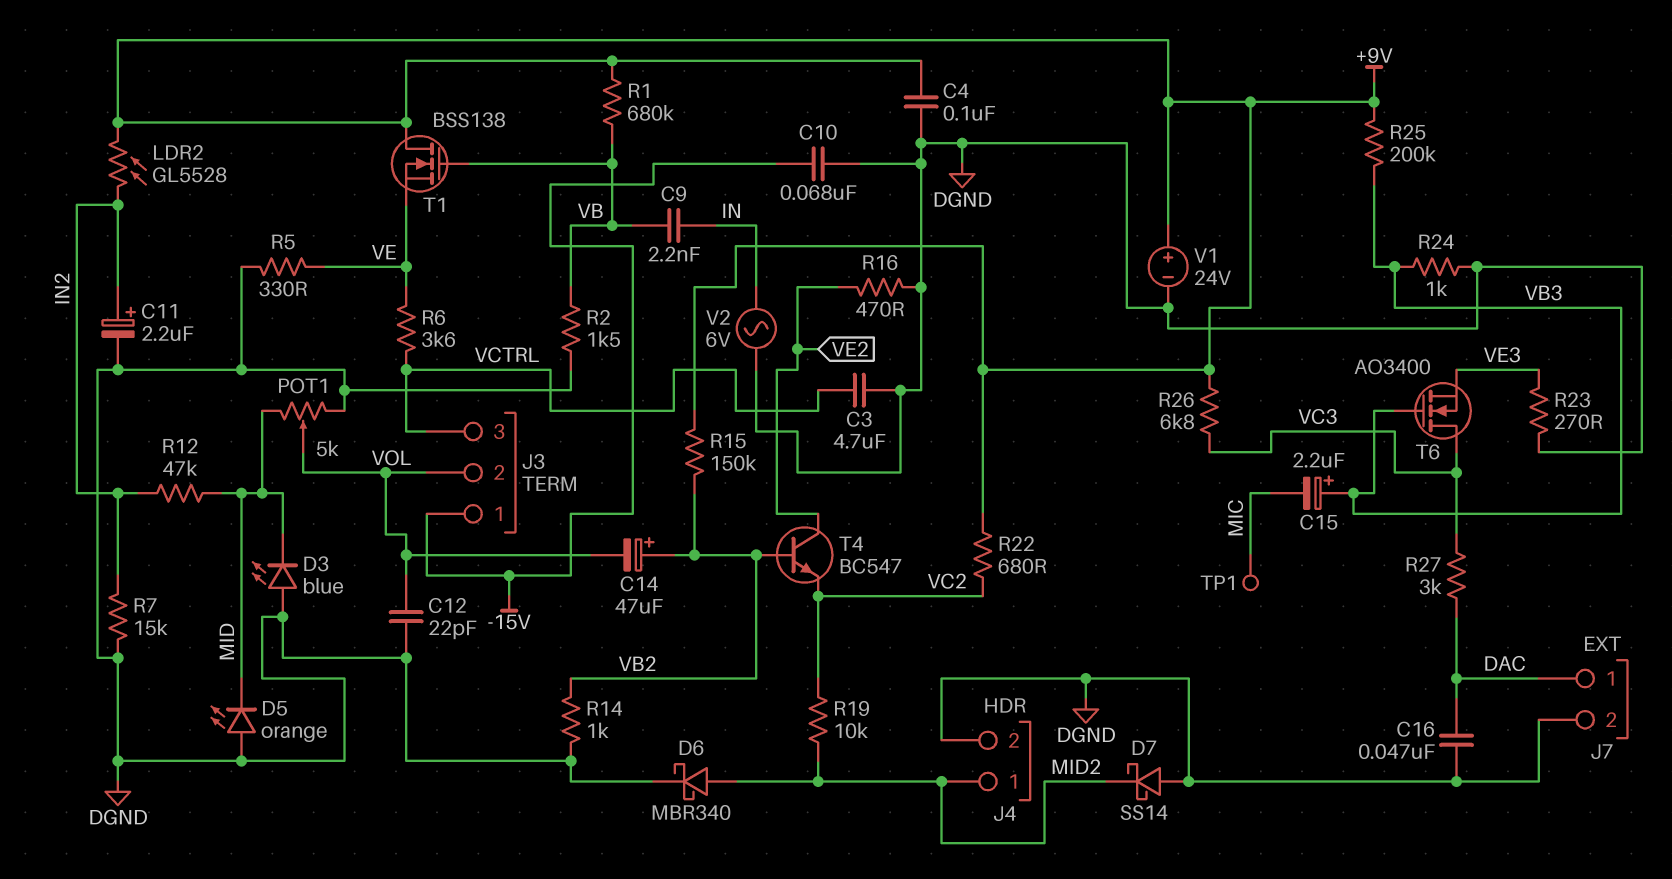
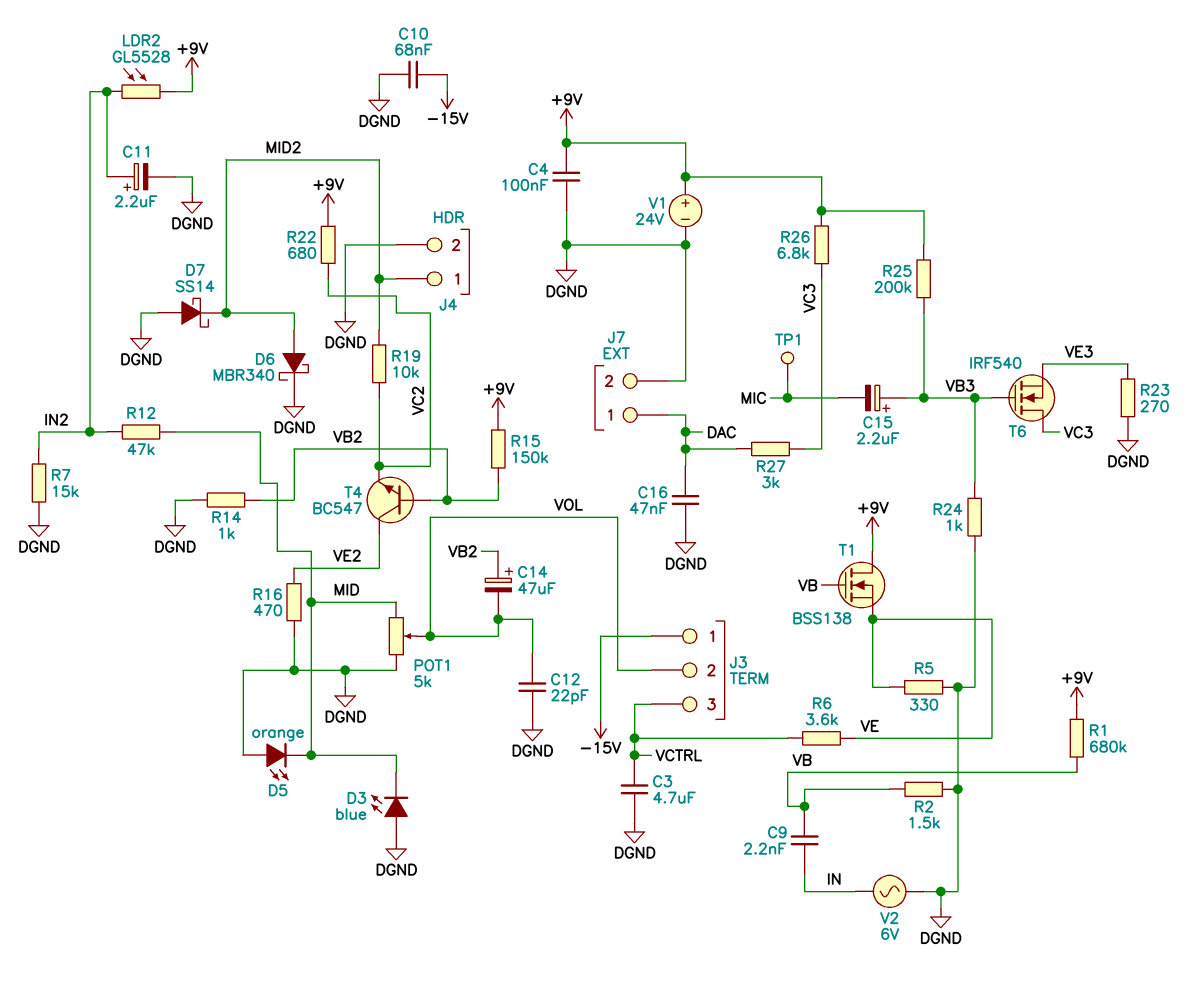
T6: NMOS AO3400 (G VB3, D VC3, S VE3) -> NMOS IRF540 (G VB3, D VC3, S VE3)

